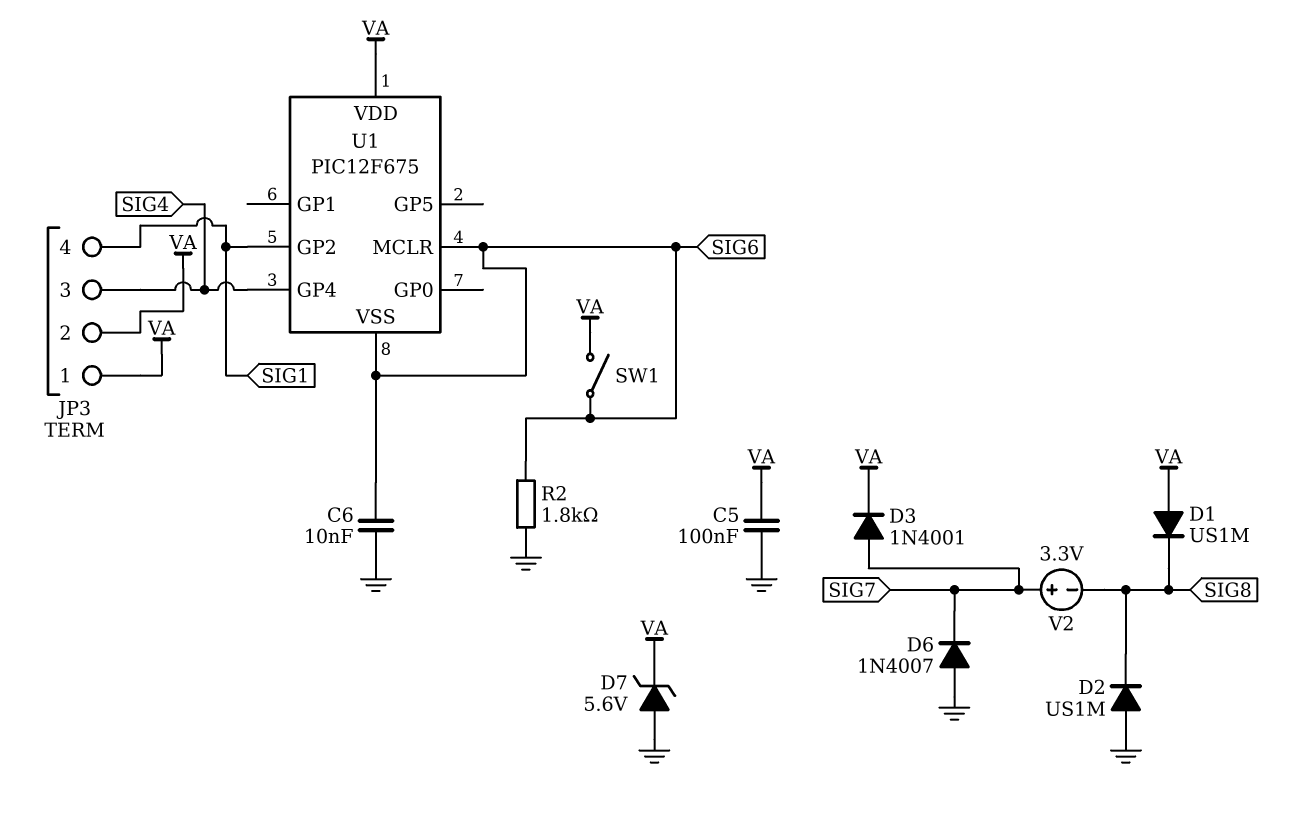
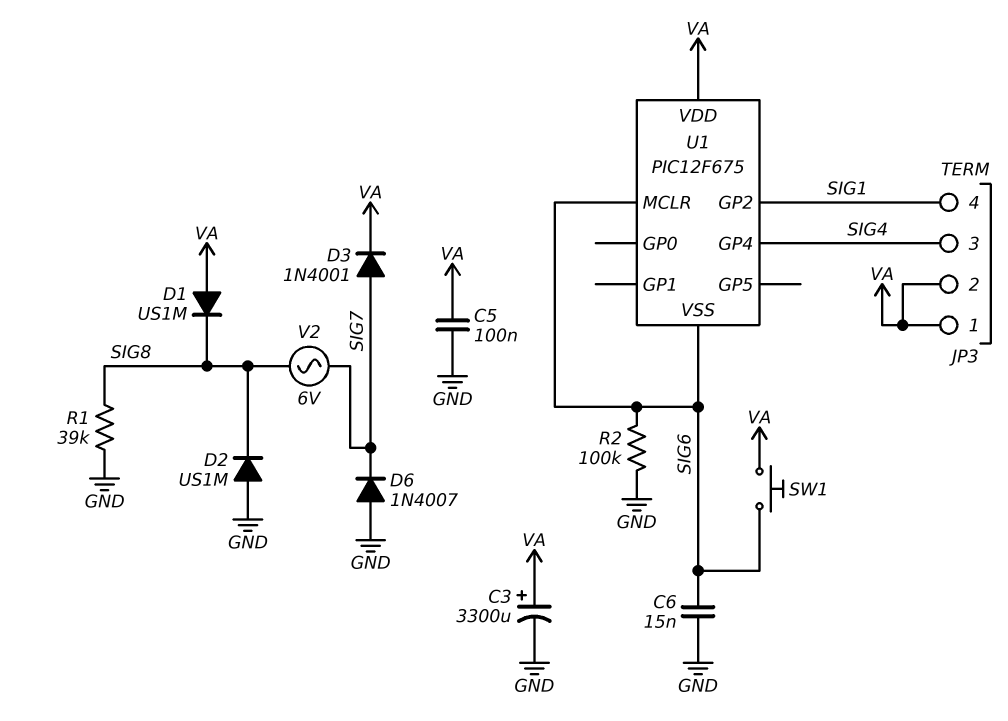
C3: none -> 3300uF (plus VA, minus GND)
C6: 10nF (GND, SIG6) -> 15nF (GND, SIG6)
D7: zener 5.6V (A GND, K VA) -> none
R1: none -> 39k (GND, SIG8)
R2: 1.8k (GND, SIG6) -> 100k (GND, SIG6)
SW1: switch (SIG6, VA) -> button (SIG6, VA)
V2: 3.3V (plus SIG7, minus SIG8) -> AC 6V (SIG7, SIG8)

